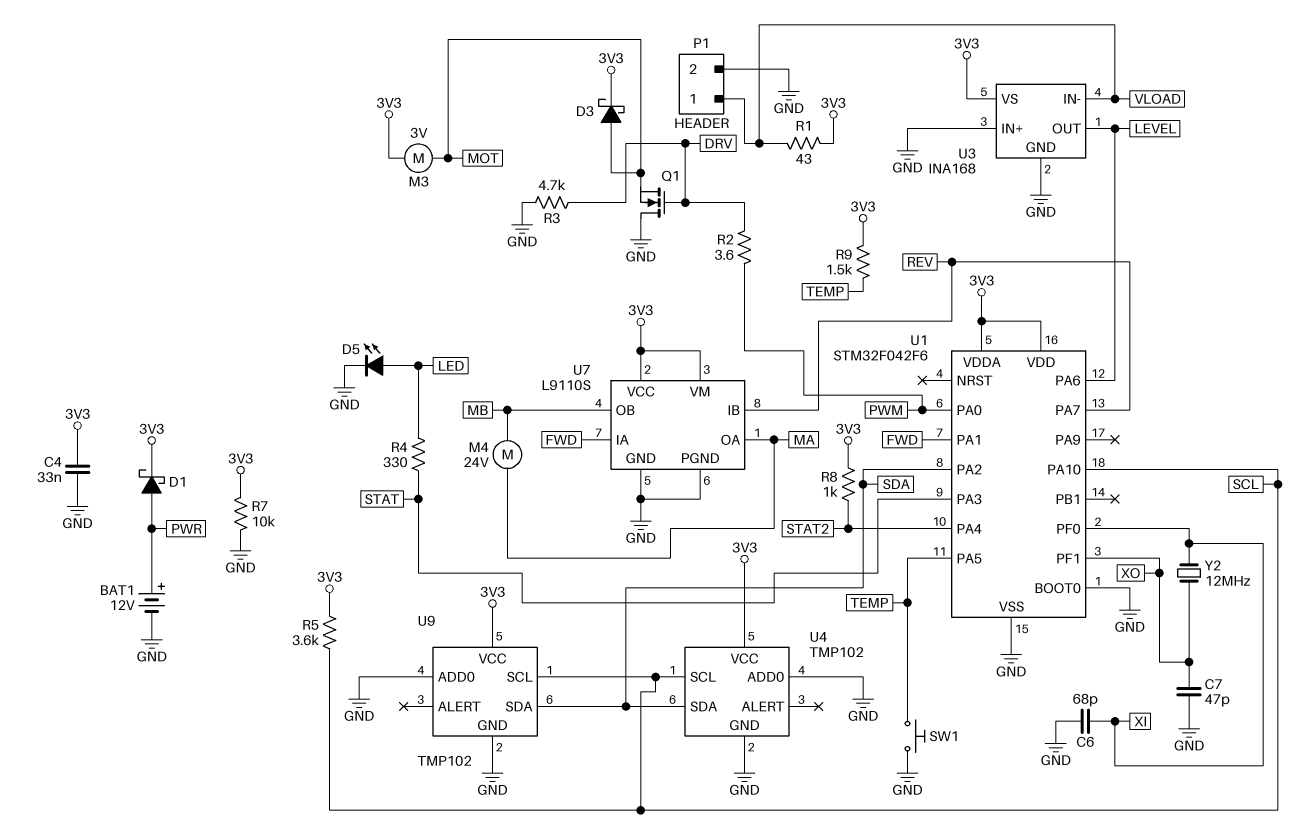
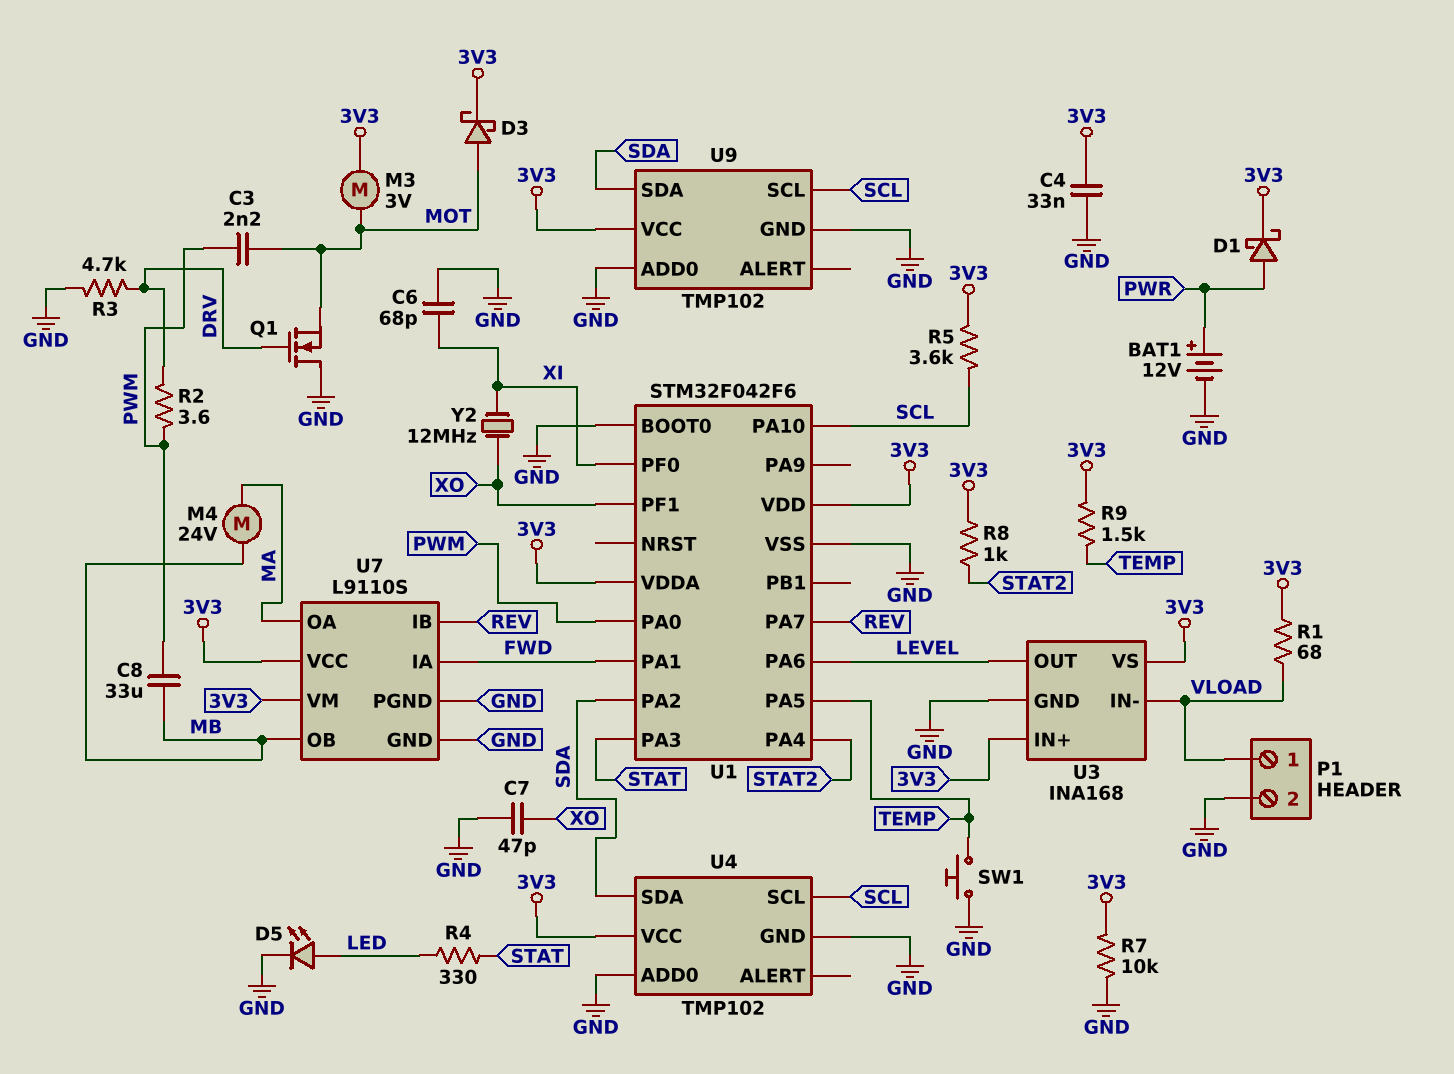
C3: none -> 2.2nF (MOT, PWM)
C8: none -> 33uF (MB, PWM)
R1: 43 (3V3, VLOAD) -> 68 (3V3, VLOAD)
U3 pin IN+: GND -> 3V3

